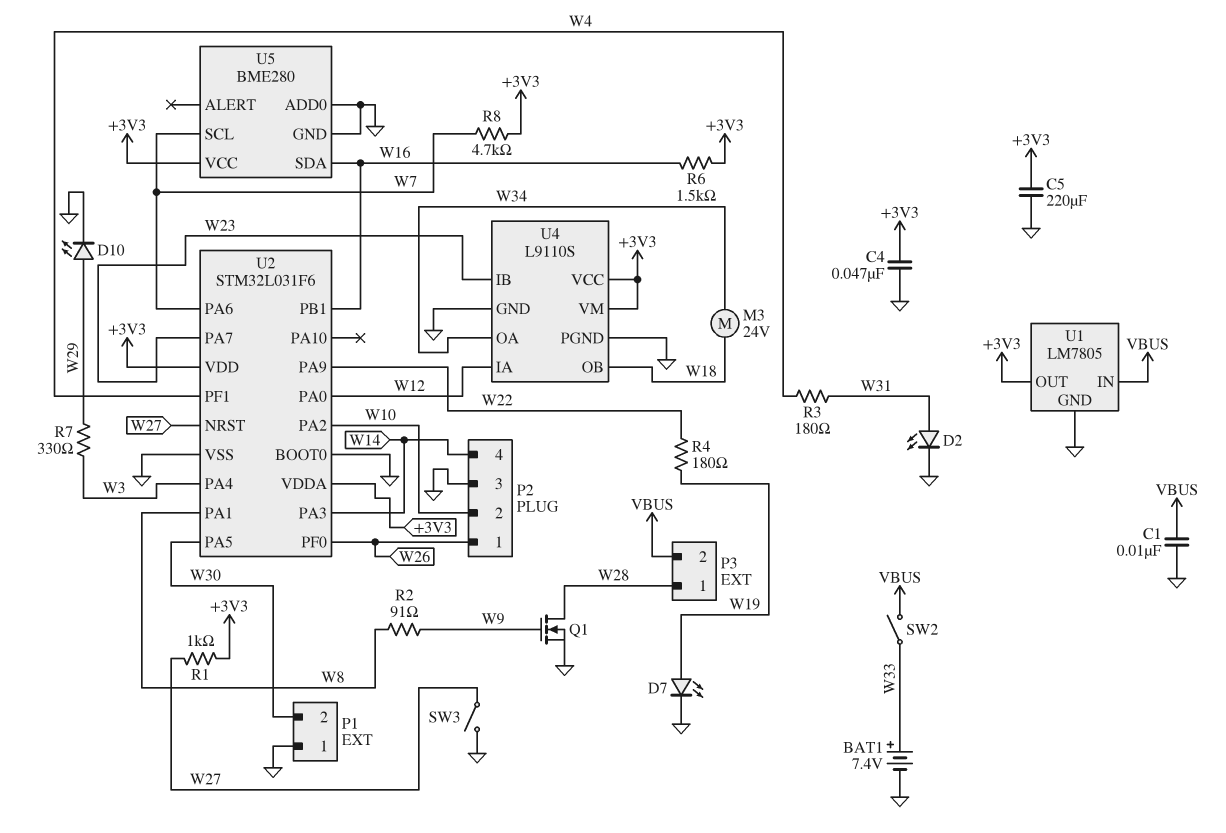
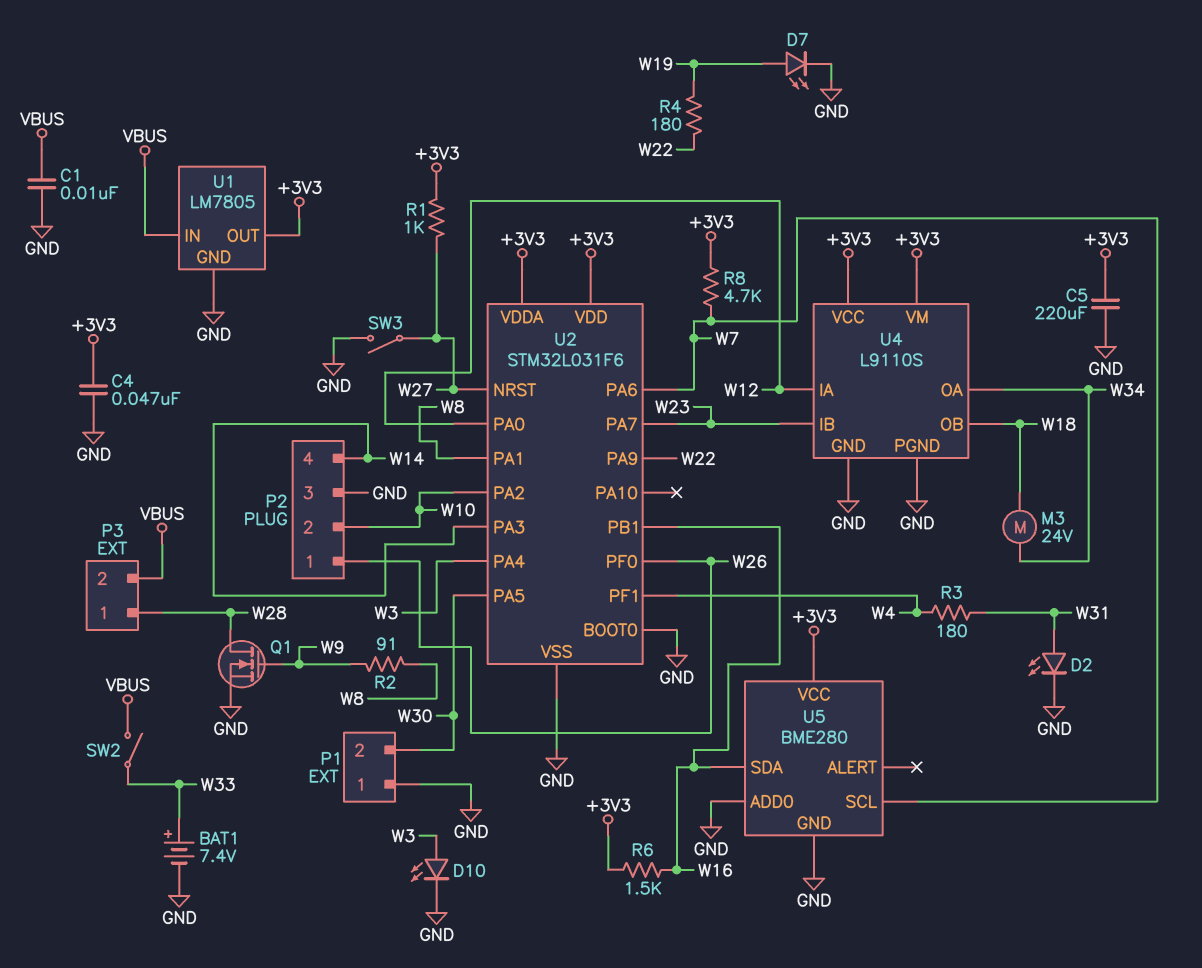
D10: LED (A W29, K GND) -> LED (A W3, K GND)
R7: 330 (W3, W29) -> none

